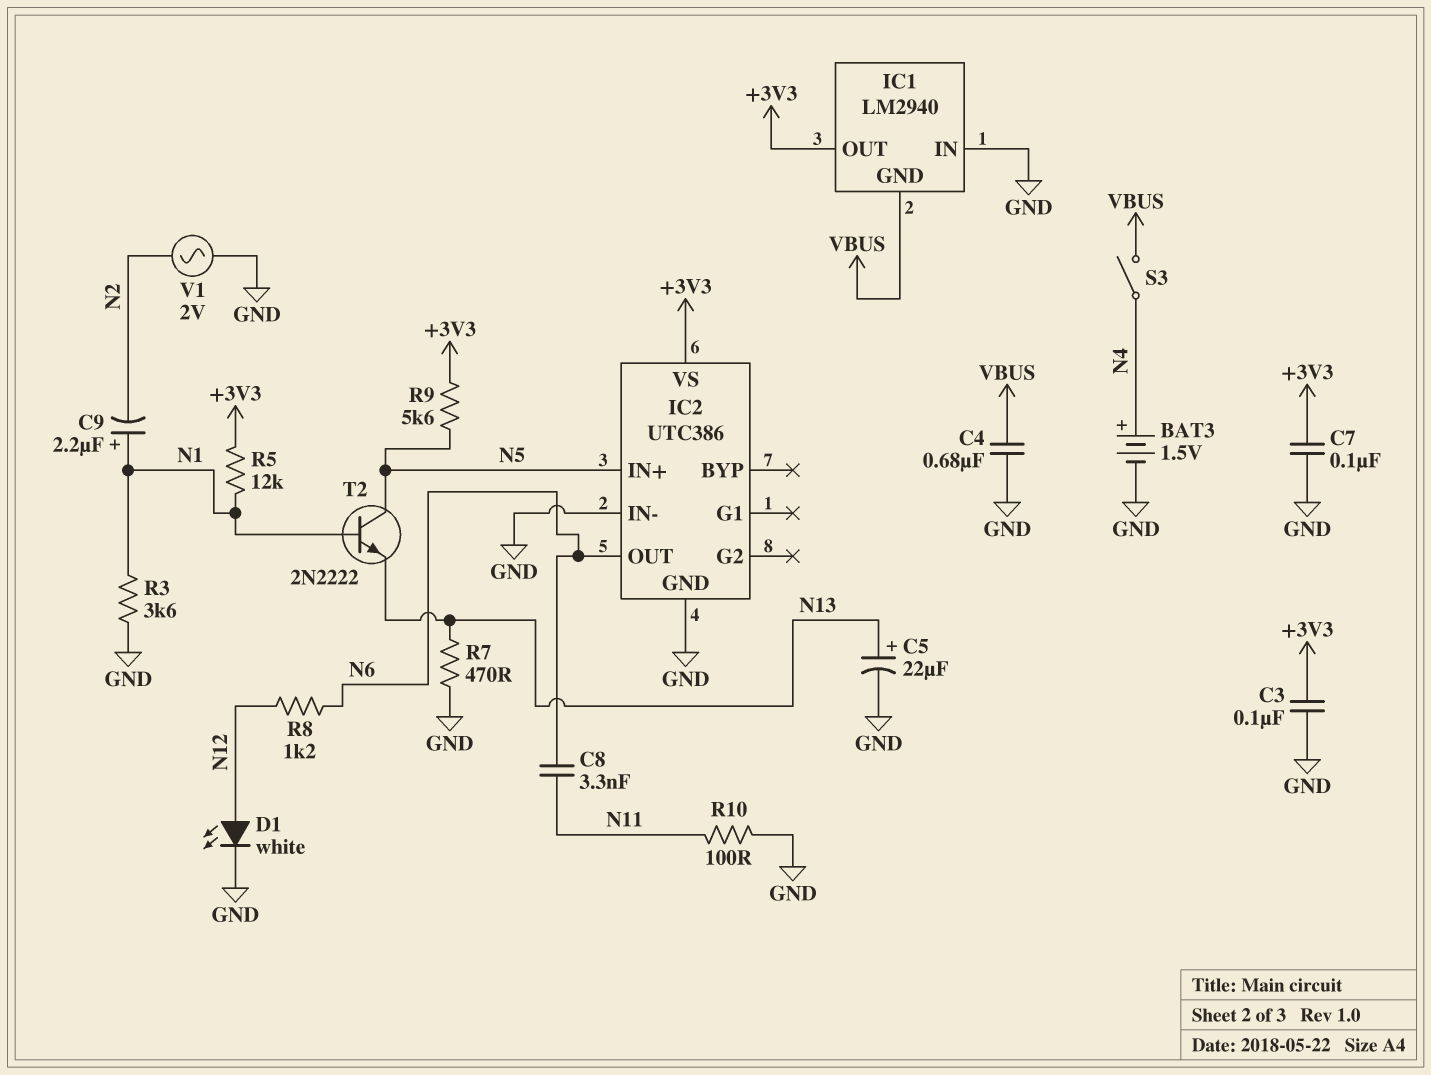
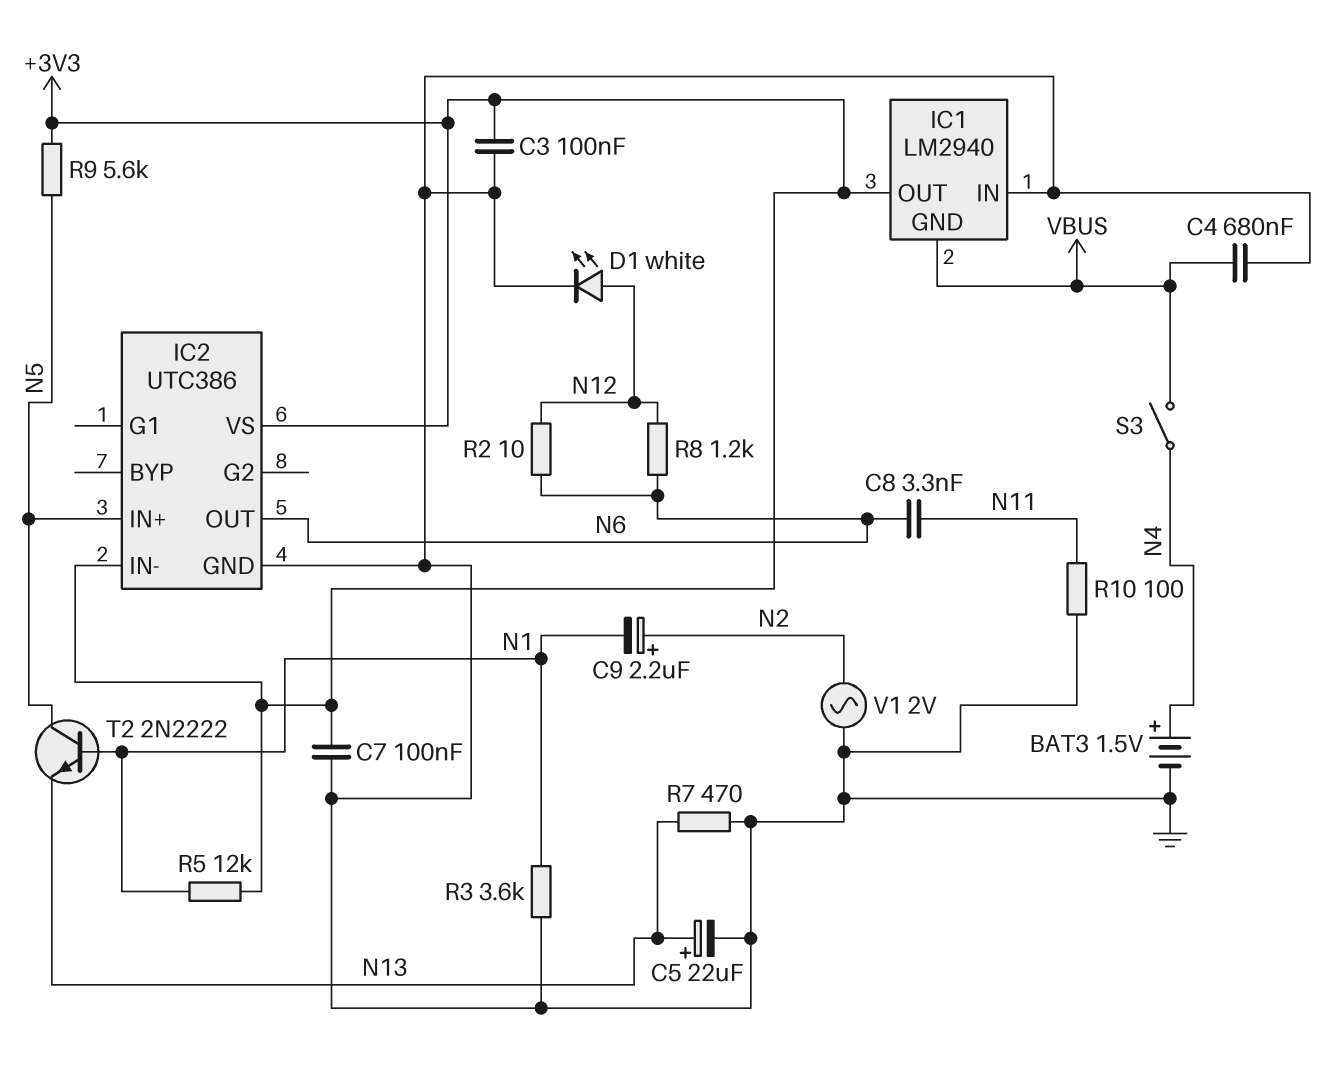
C9: 2.2uF (plus N1, minus N2) -> 2.2uF (plus N2, minus N1)
IC2 pin IN-: GND -> +3V3
R2: none -> 10 (N6, N12)

